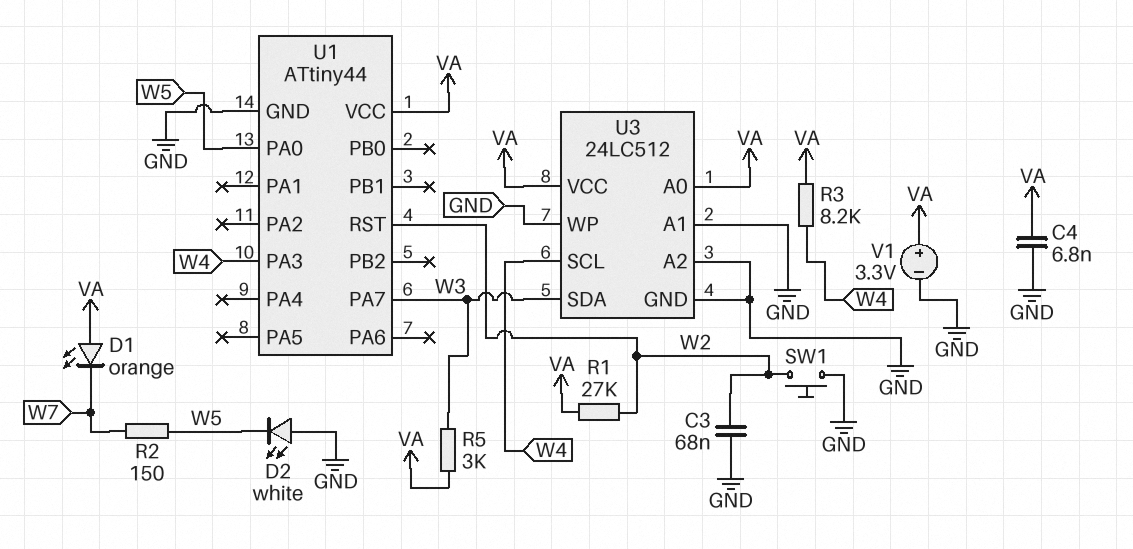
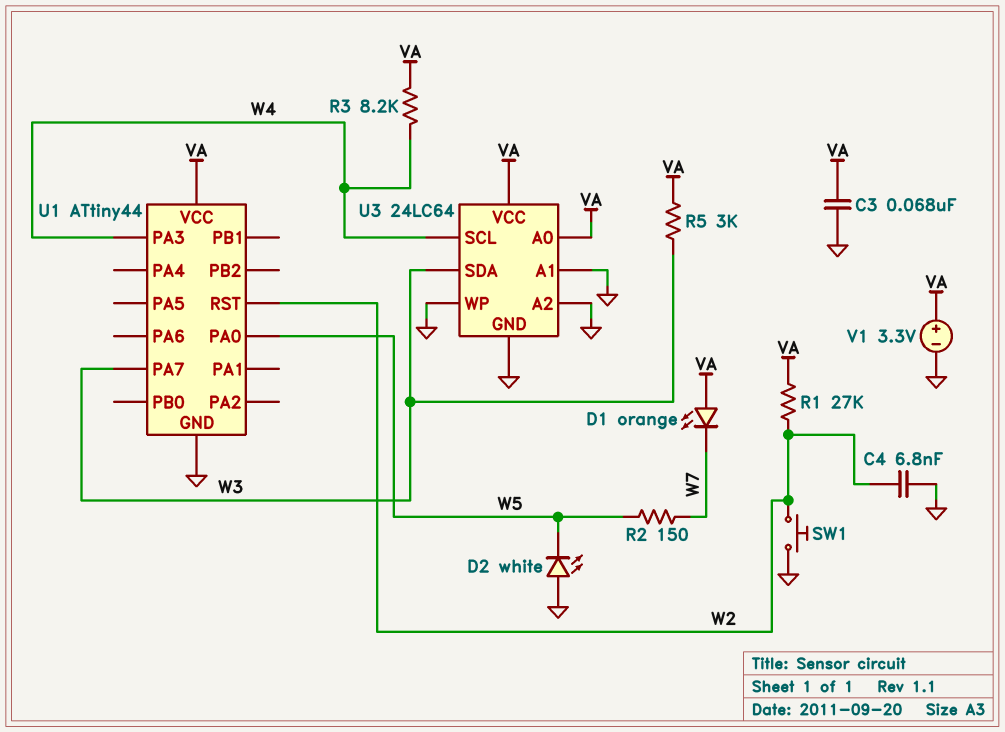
C3: 68nF (GND, W2) -> 68nF (GND, VA)
C4: 6.8nF (GND, VA) -> 6.8nF (GND, W2)
U3: 24LC512 -> 24LC64

